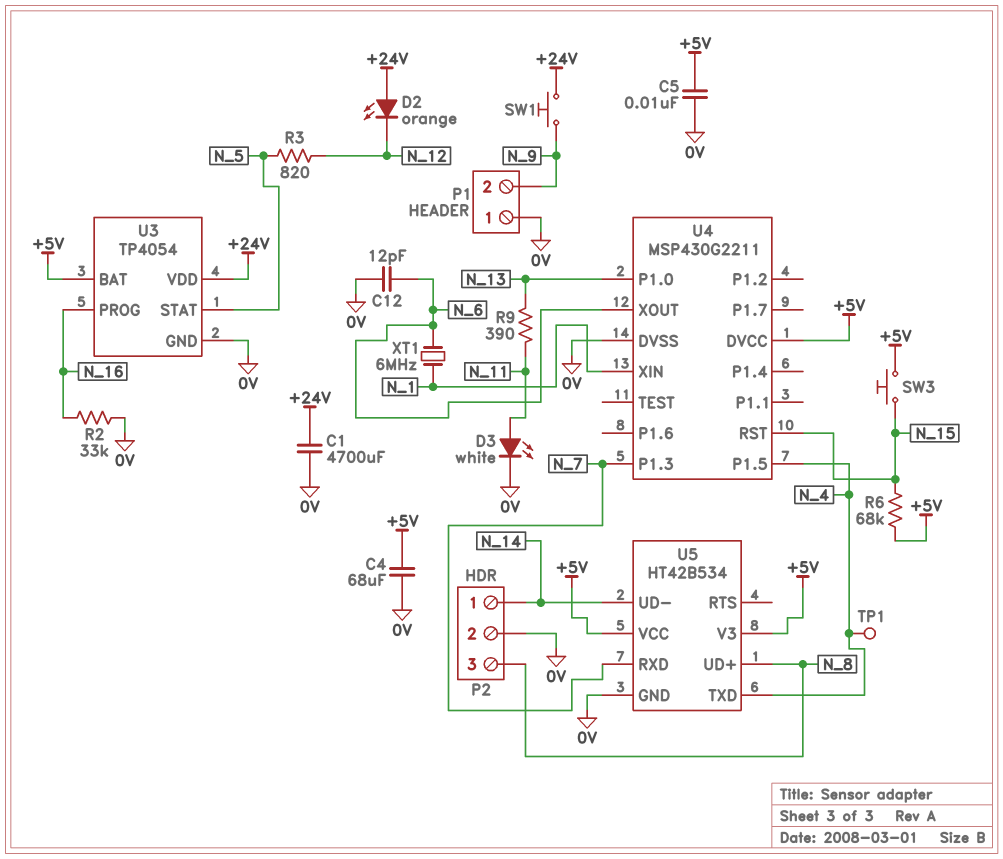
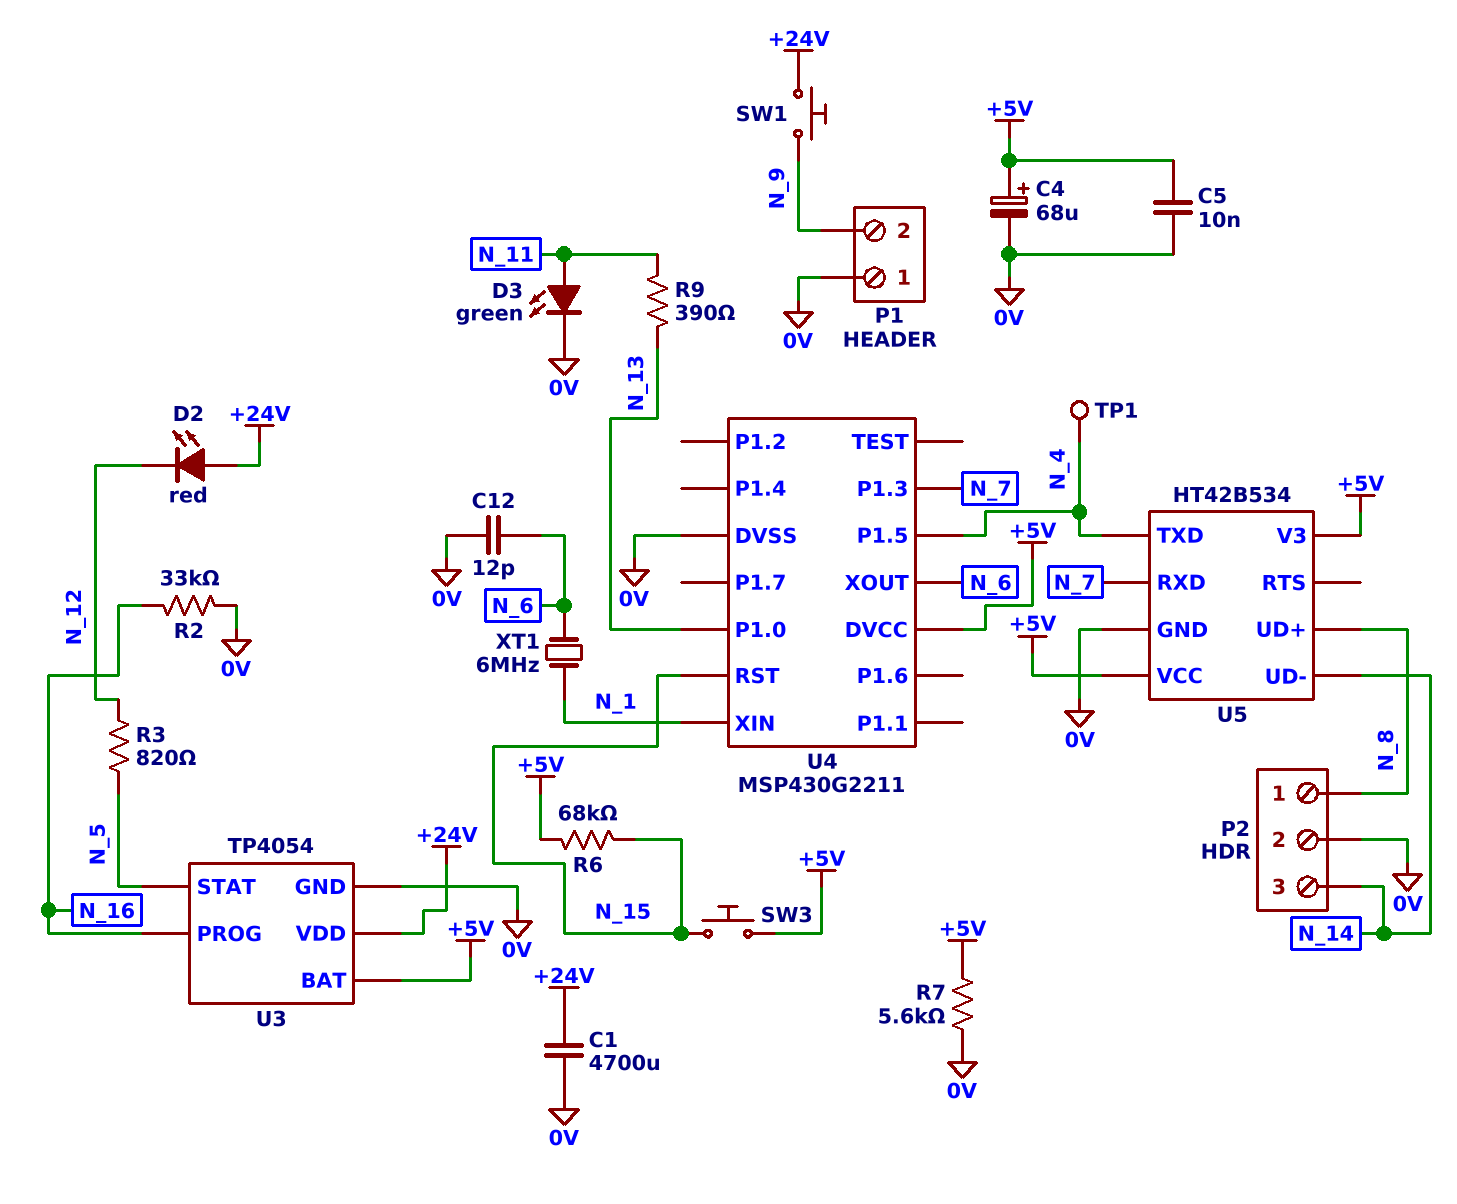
C4: 68uF (+5V, 0V) -> 68uF (plus +5V, minus 0V)
D2: LED orange (A +24V, K N_12) -> LED red (A +24V, K N_12)
D3: LED white (A N_11, K 0V) -> LED green (A N_11, K 0V)
P2 pin 1: N_14 -> N_8
P2 pin 3: N_8 -> N_14
R7: none -> 5.6k (+5V, 0V)

